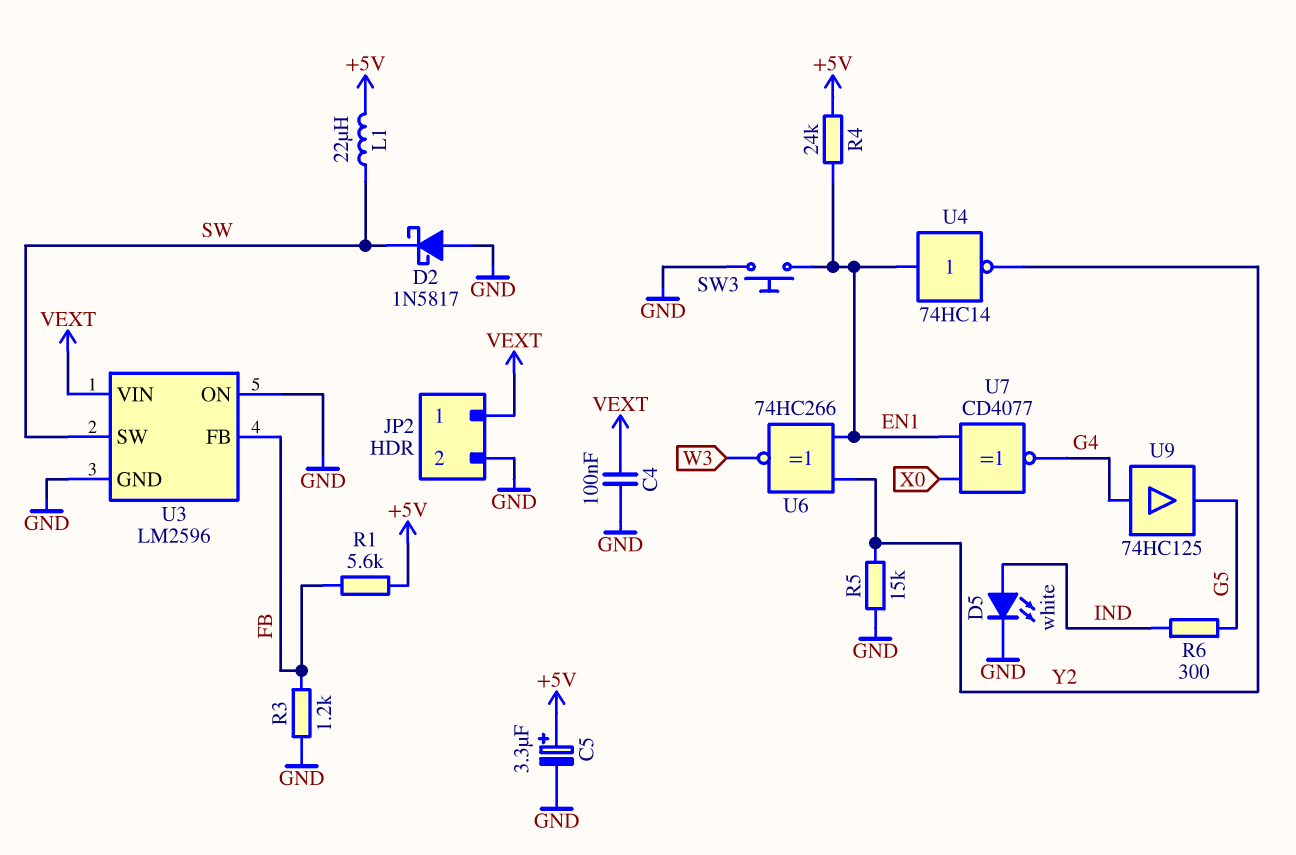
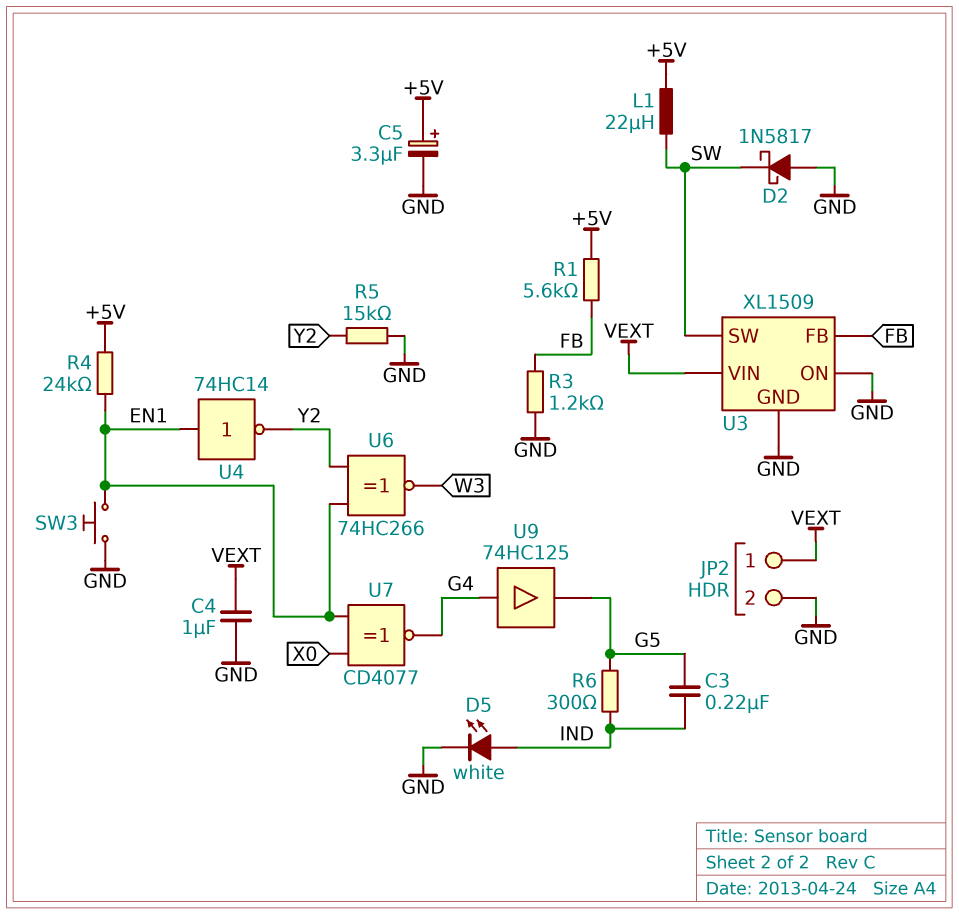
C3: none -> 220nF (G5, IND)
C4: 100nF (GND, VEXT) -> 1uF (GND, VEXT)
U3: LM2596 -> XL1509

